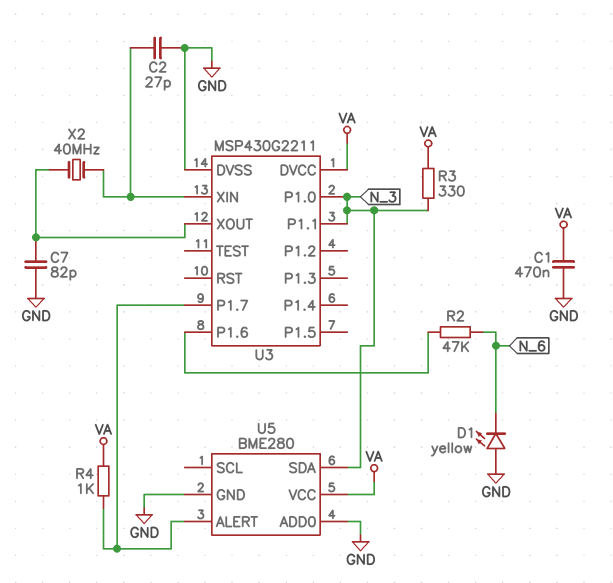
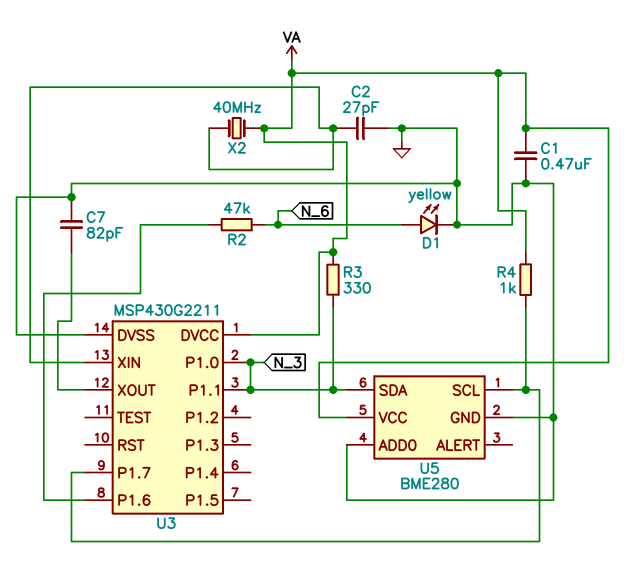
D1: LED yellow (A GND, K N_6) -> LED yellow (A N_6, K GND)
U5 pin ALERT: U3/P1.7 -> none
U5 pin SCL: none -> U3/P1.7
X2: 40MHz (U3/XIN, U3/XOUT) -> 40MHz (U3/XIN, VA)

